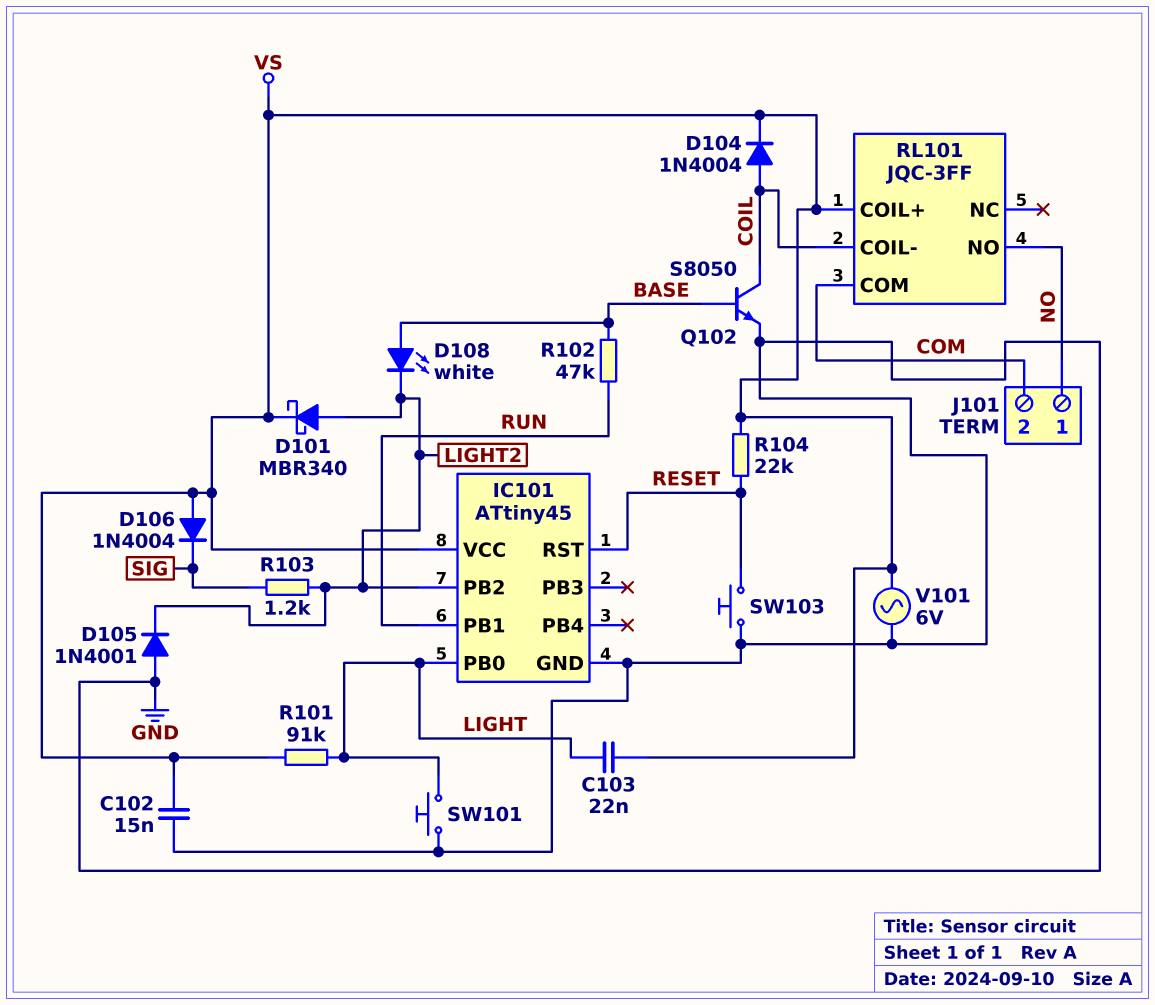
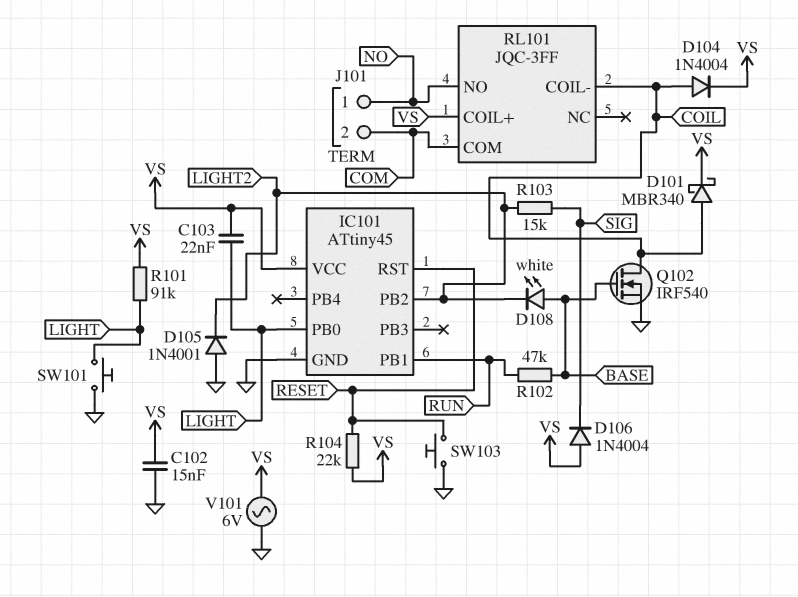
D101: schottky MBR340 (A LIGHT2, K VS) -> schottky MBR340 (A COIL, K VS)
Q102: NPN S8050 (B BASE, C COIL, E GND) -> NMOS IRF540 (G BASE, D COIL, S GND)
R103: 1.2k (LIGHT2, SIG) -> 15k (LIGHT2, SIG)

